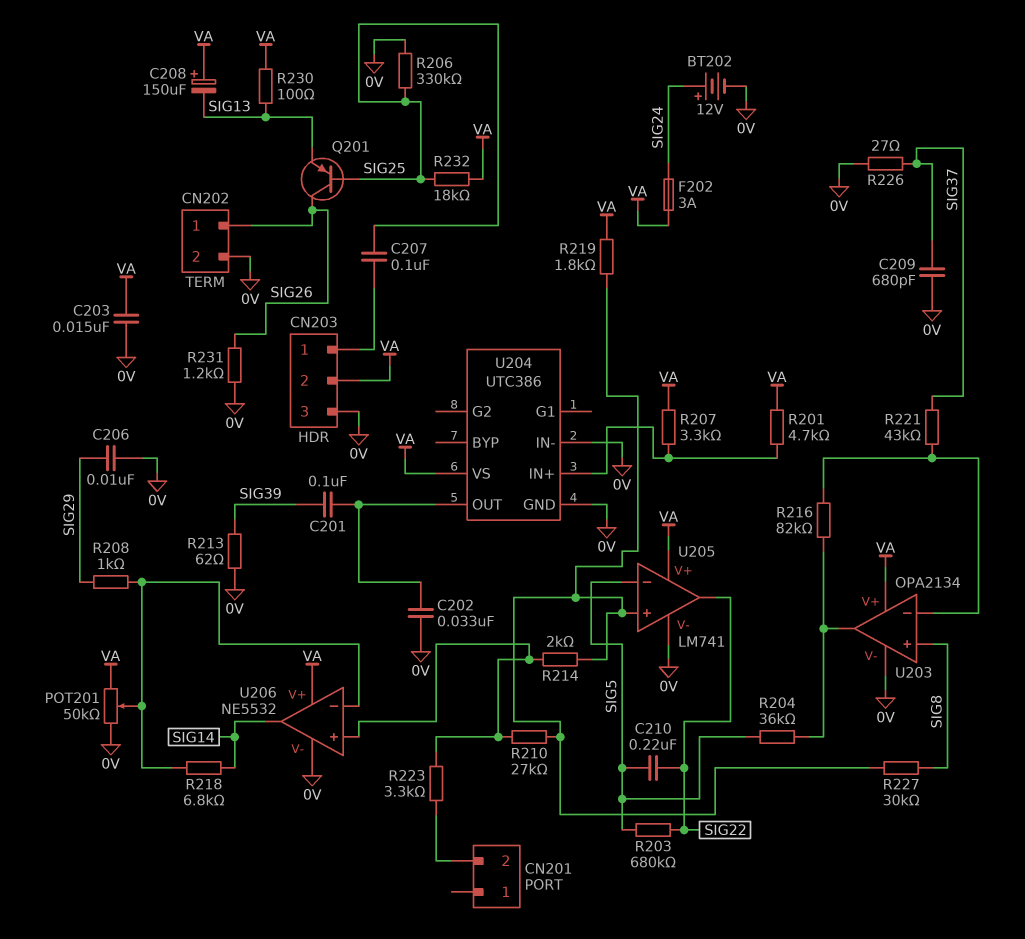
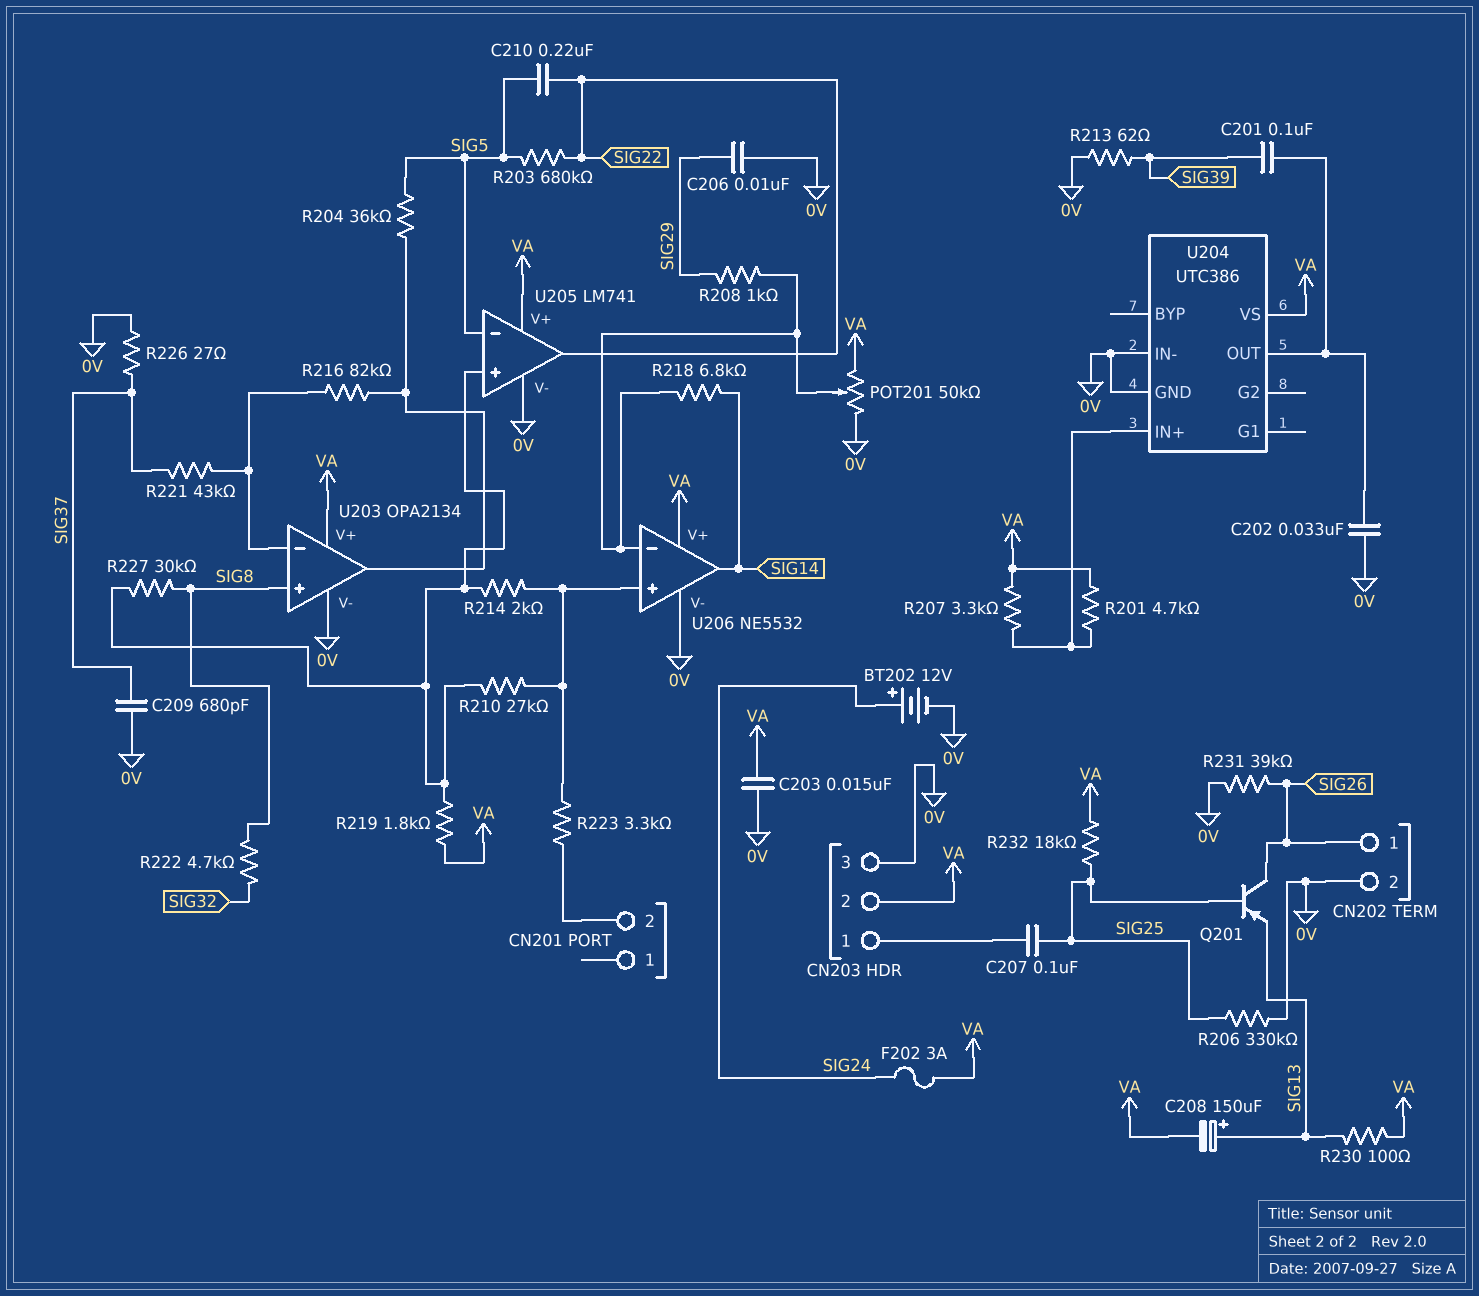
C208: 150uF (plus VA, minus SIG13) -> 150uF (plus SIG13, minus VA)
R222: none -> 4.7k (SIG8, SIG32)
R231: 1.2k (0V, SIG26) -> 39k (0V, SIG26)

